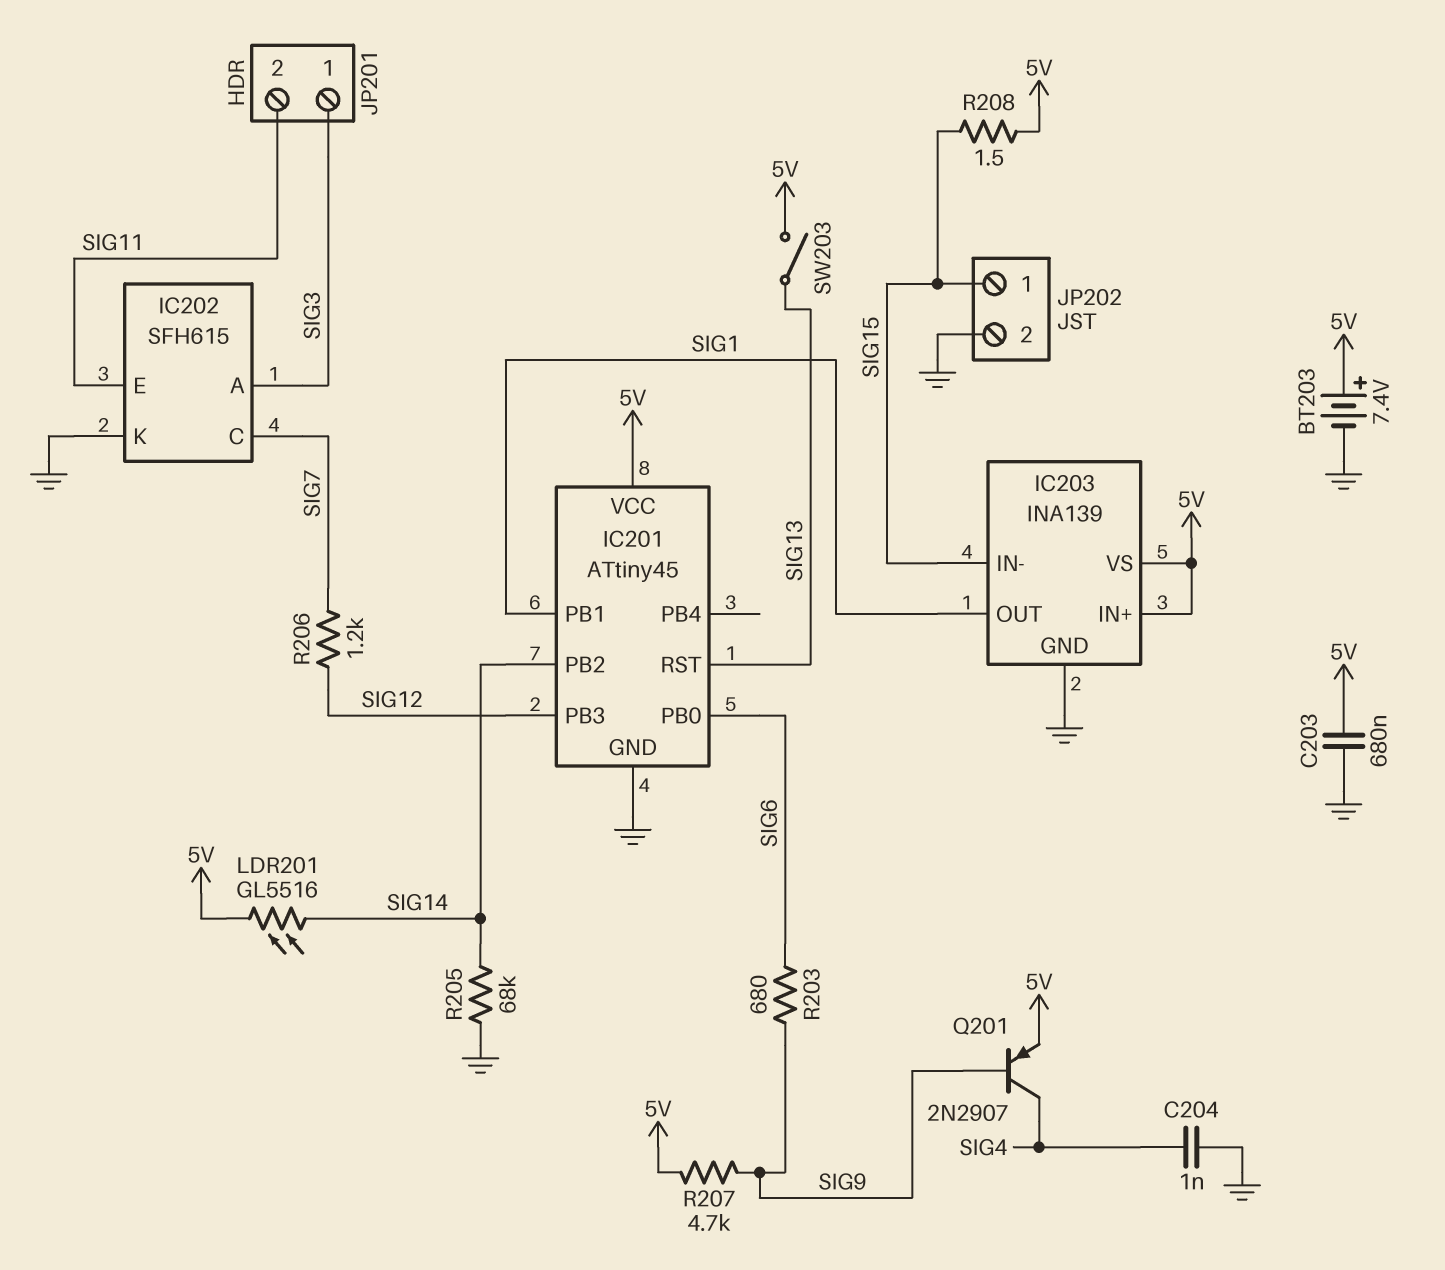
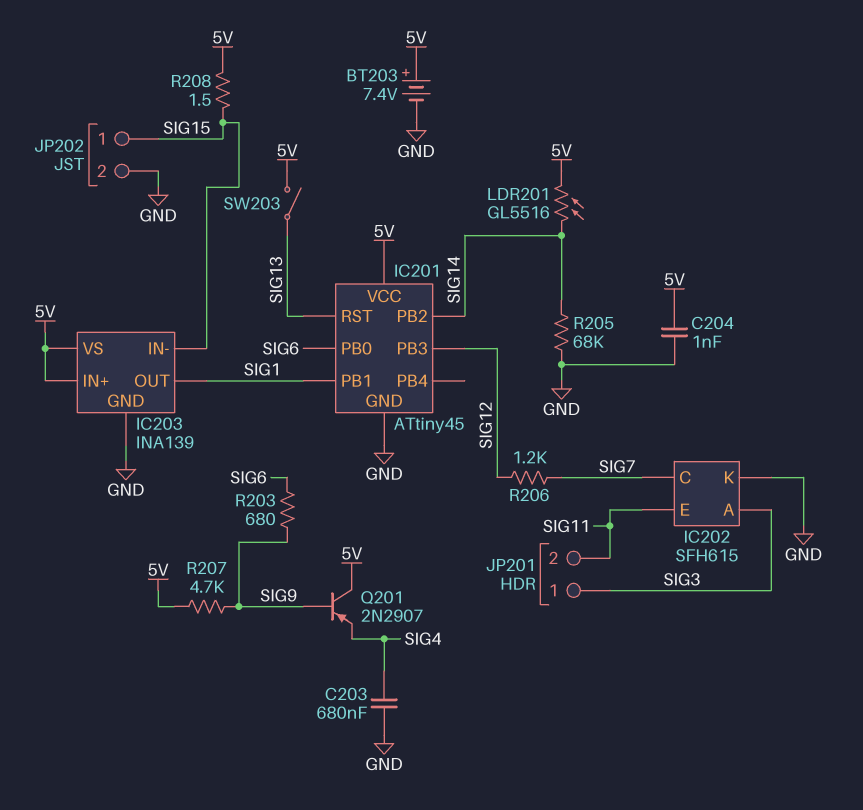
C203: 680nF (5V, GND) -> 680nF (GND, SIG4)
C204: 1nF (GND, SIG4) -> 1nF (5V, GND)
Q201: PNP 2N2907 (B SIG9, C SIG4, E 5V) -> PNP 2N2907 (B SIG9, C 5V, E SIG4)

